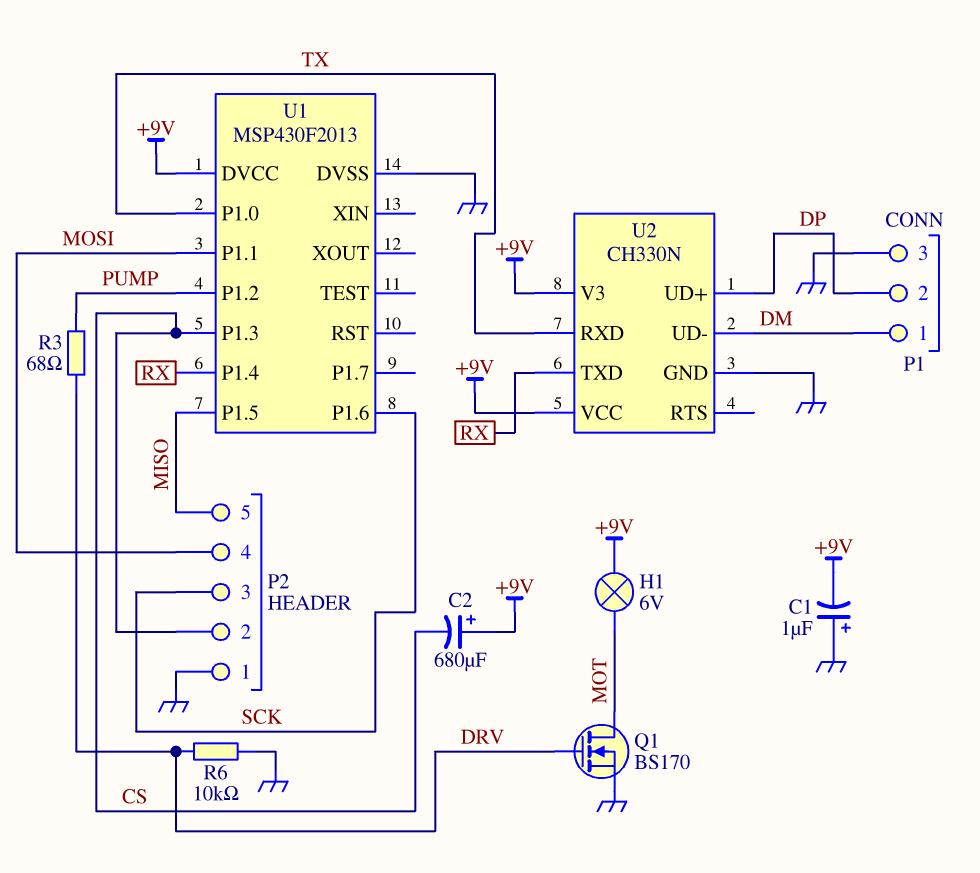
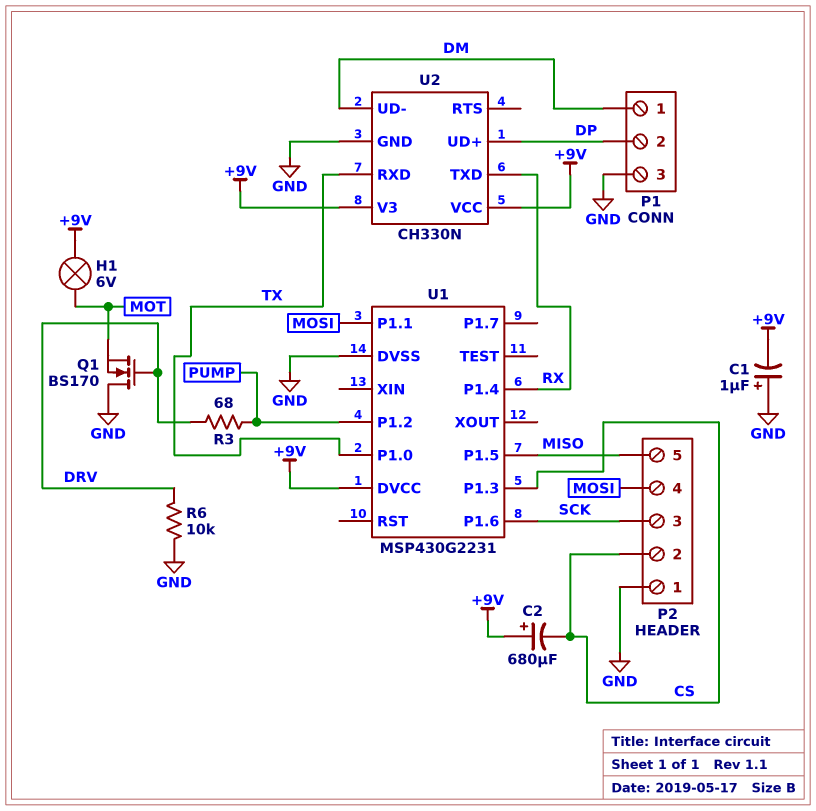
Q1: NMOS BS170 (G DRV, D MOT, S GND) -> NMOS BS170 (G DRV, D GND, S MOT)
U1: MSP430F2013 -> MSP430G2231

